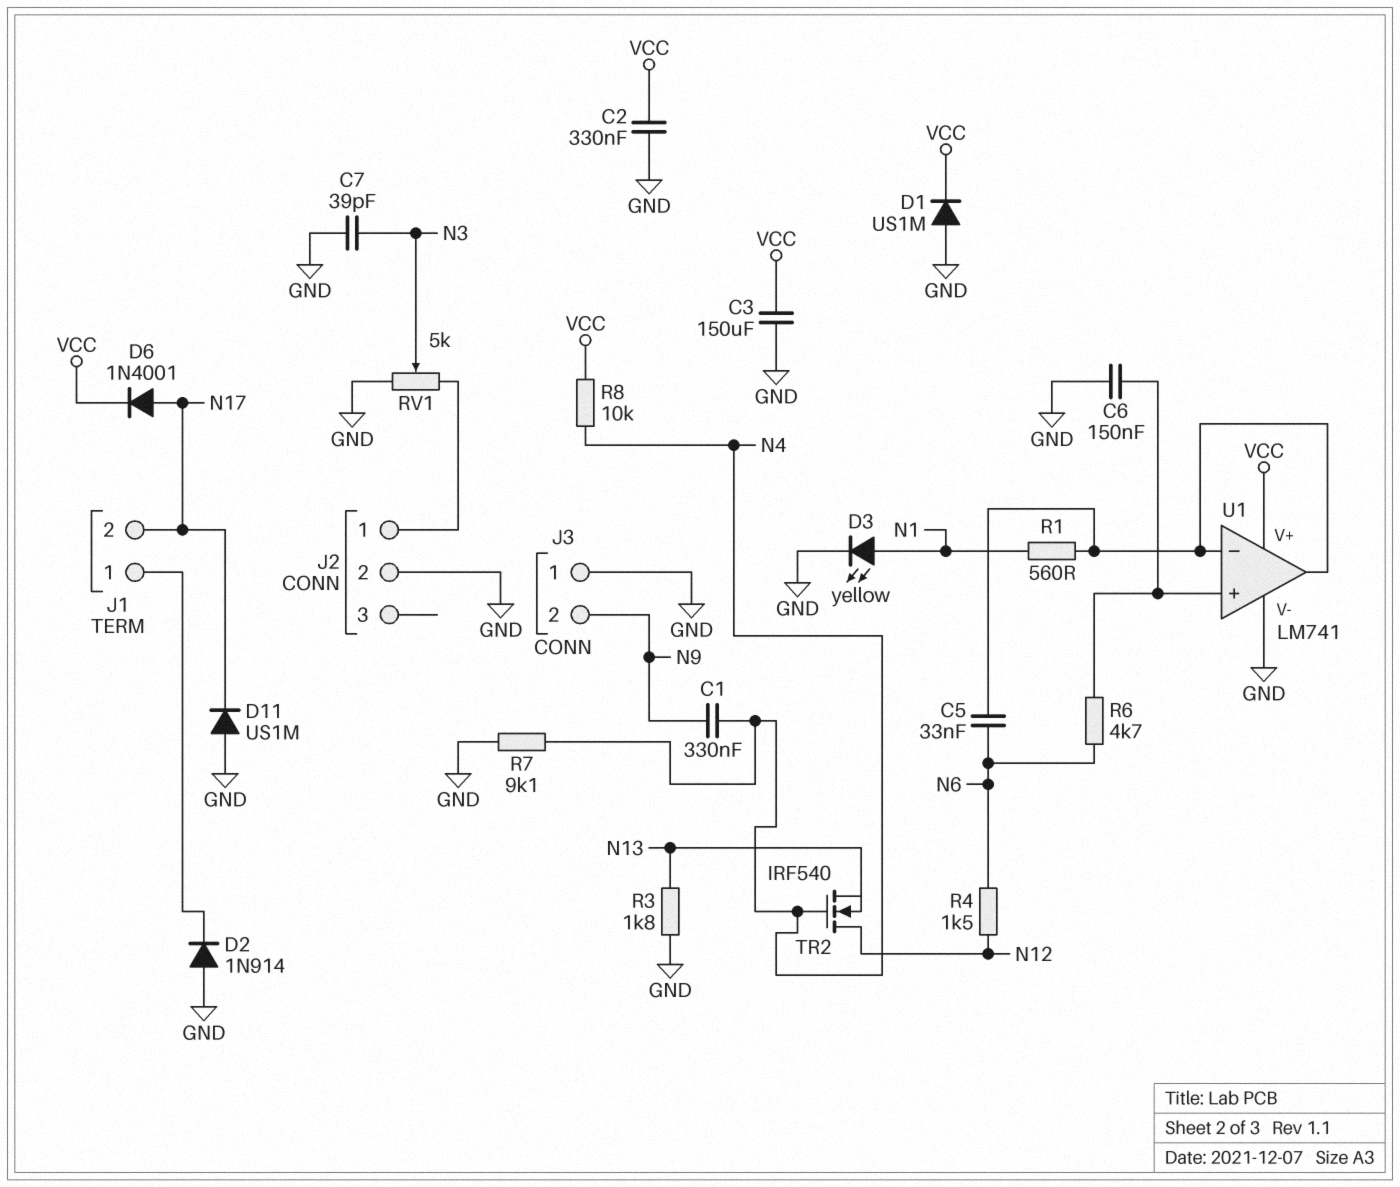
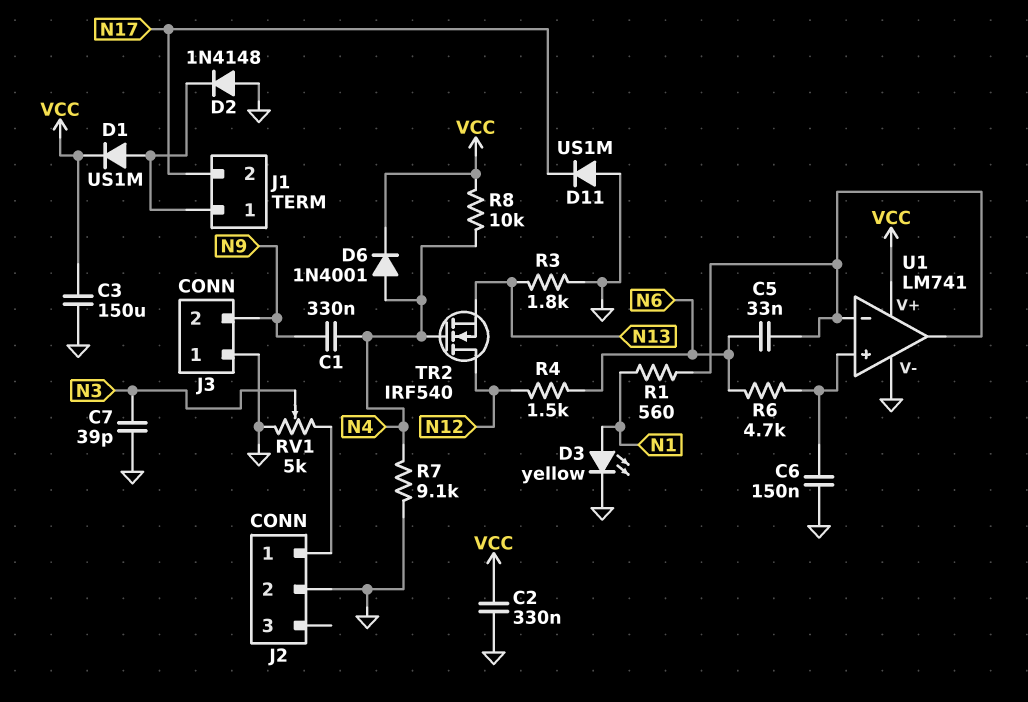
D1: diode US1M (A GND, K VCC) -> diode US1M (A J1/1, K VCC)
D2: diode 1N914 (A GND, K J1/1) -> diode 1N4148 (A GND, K J1/1)
D6: diode 1N4001 (A N17, K VCC) -> diode 1N4001 (A N4, K VCC)

